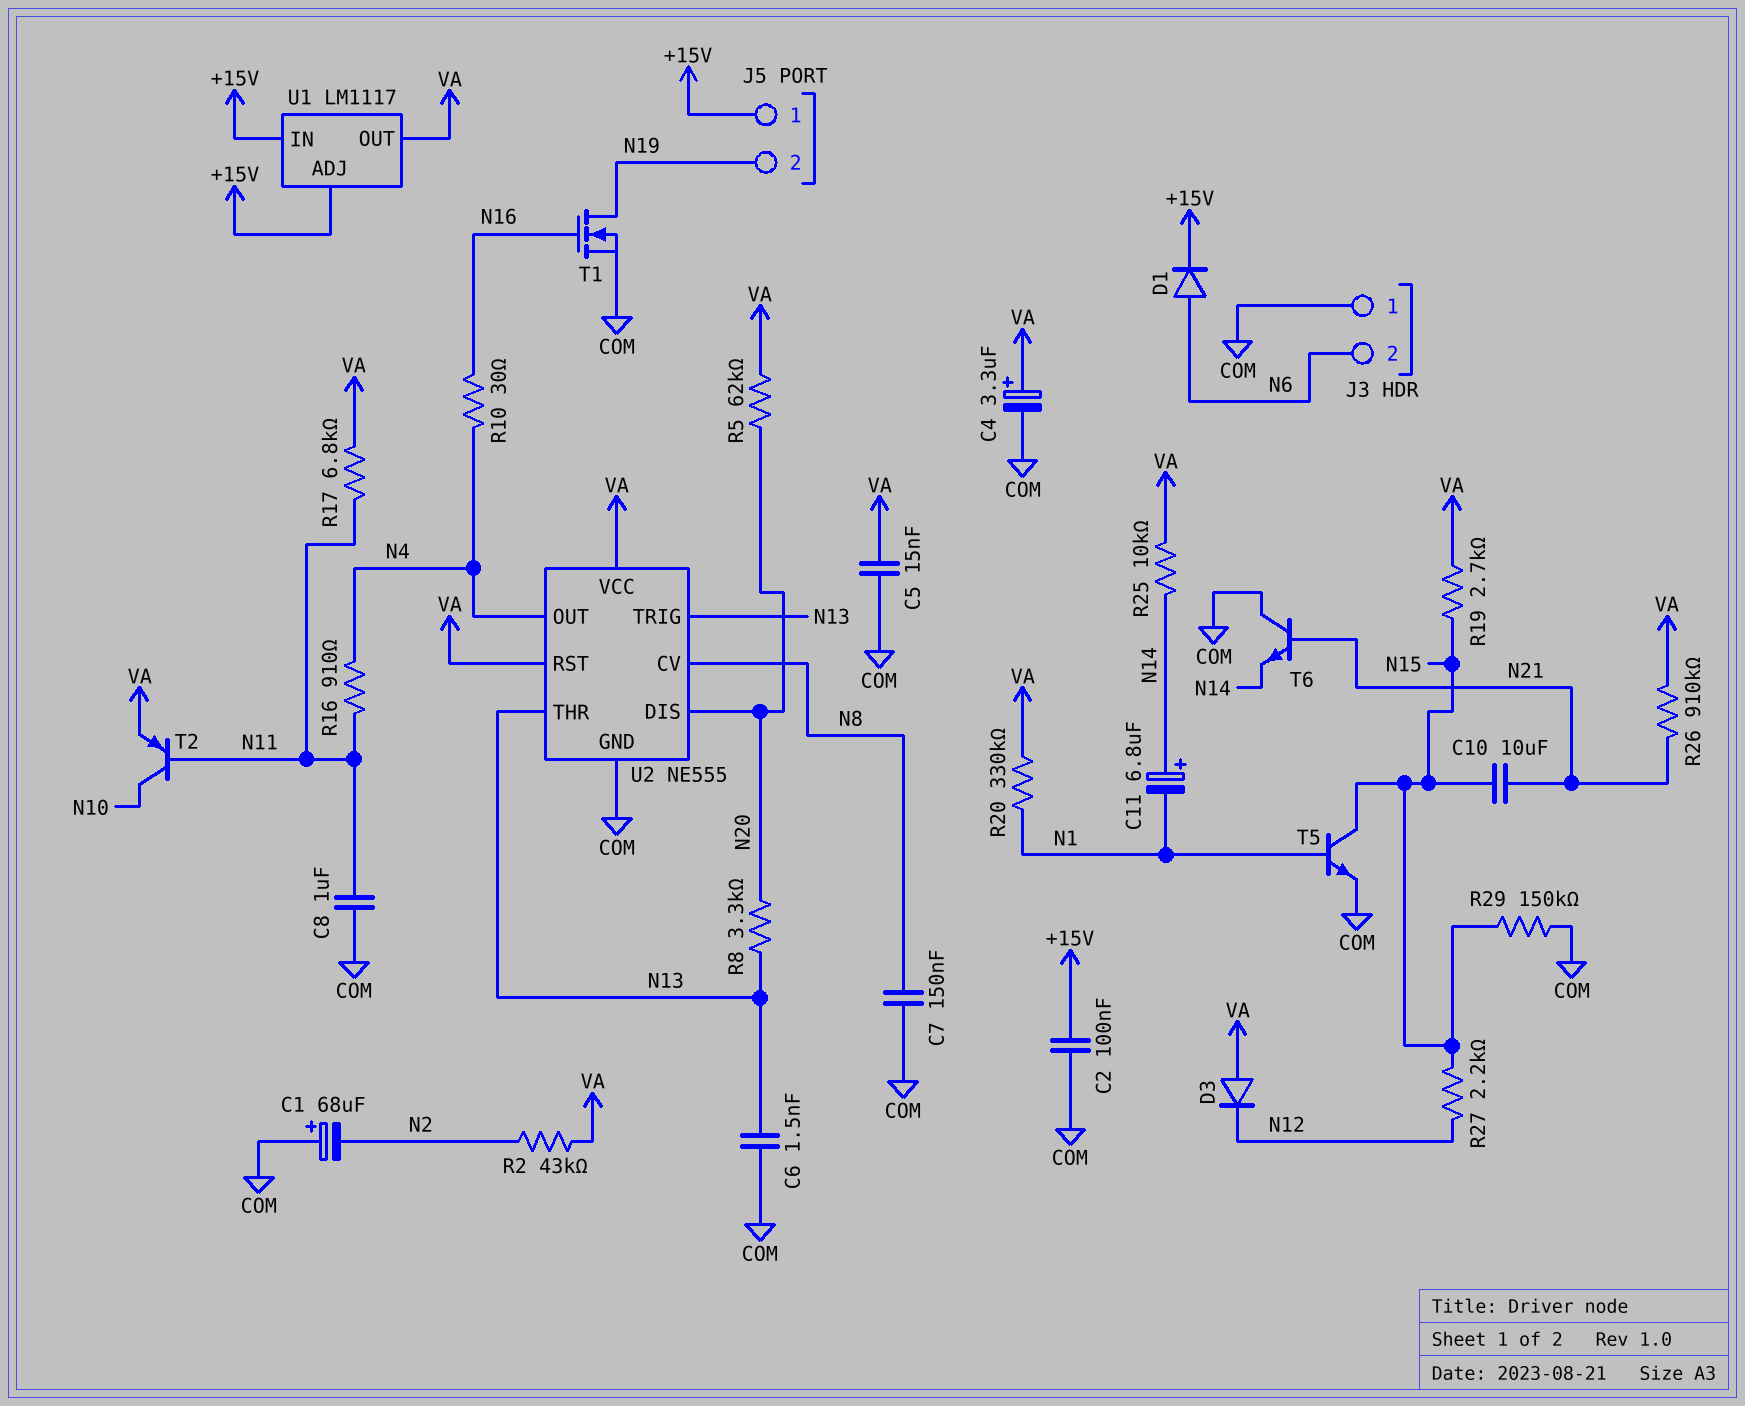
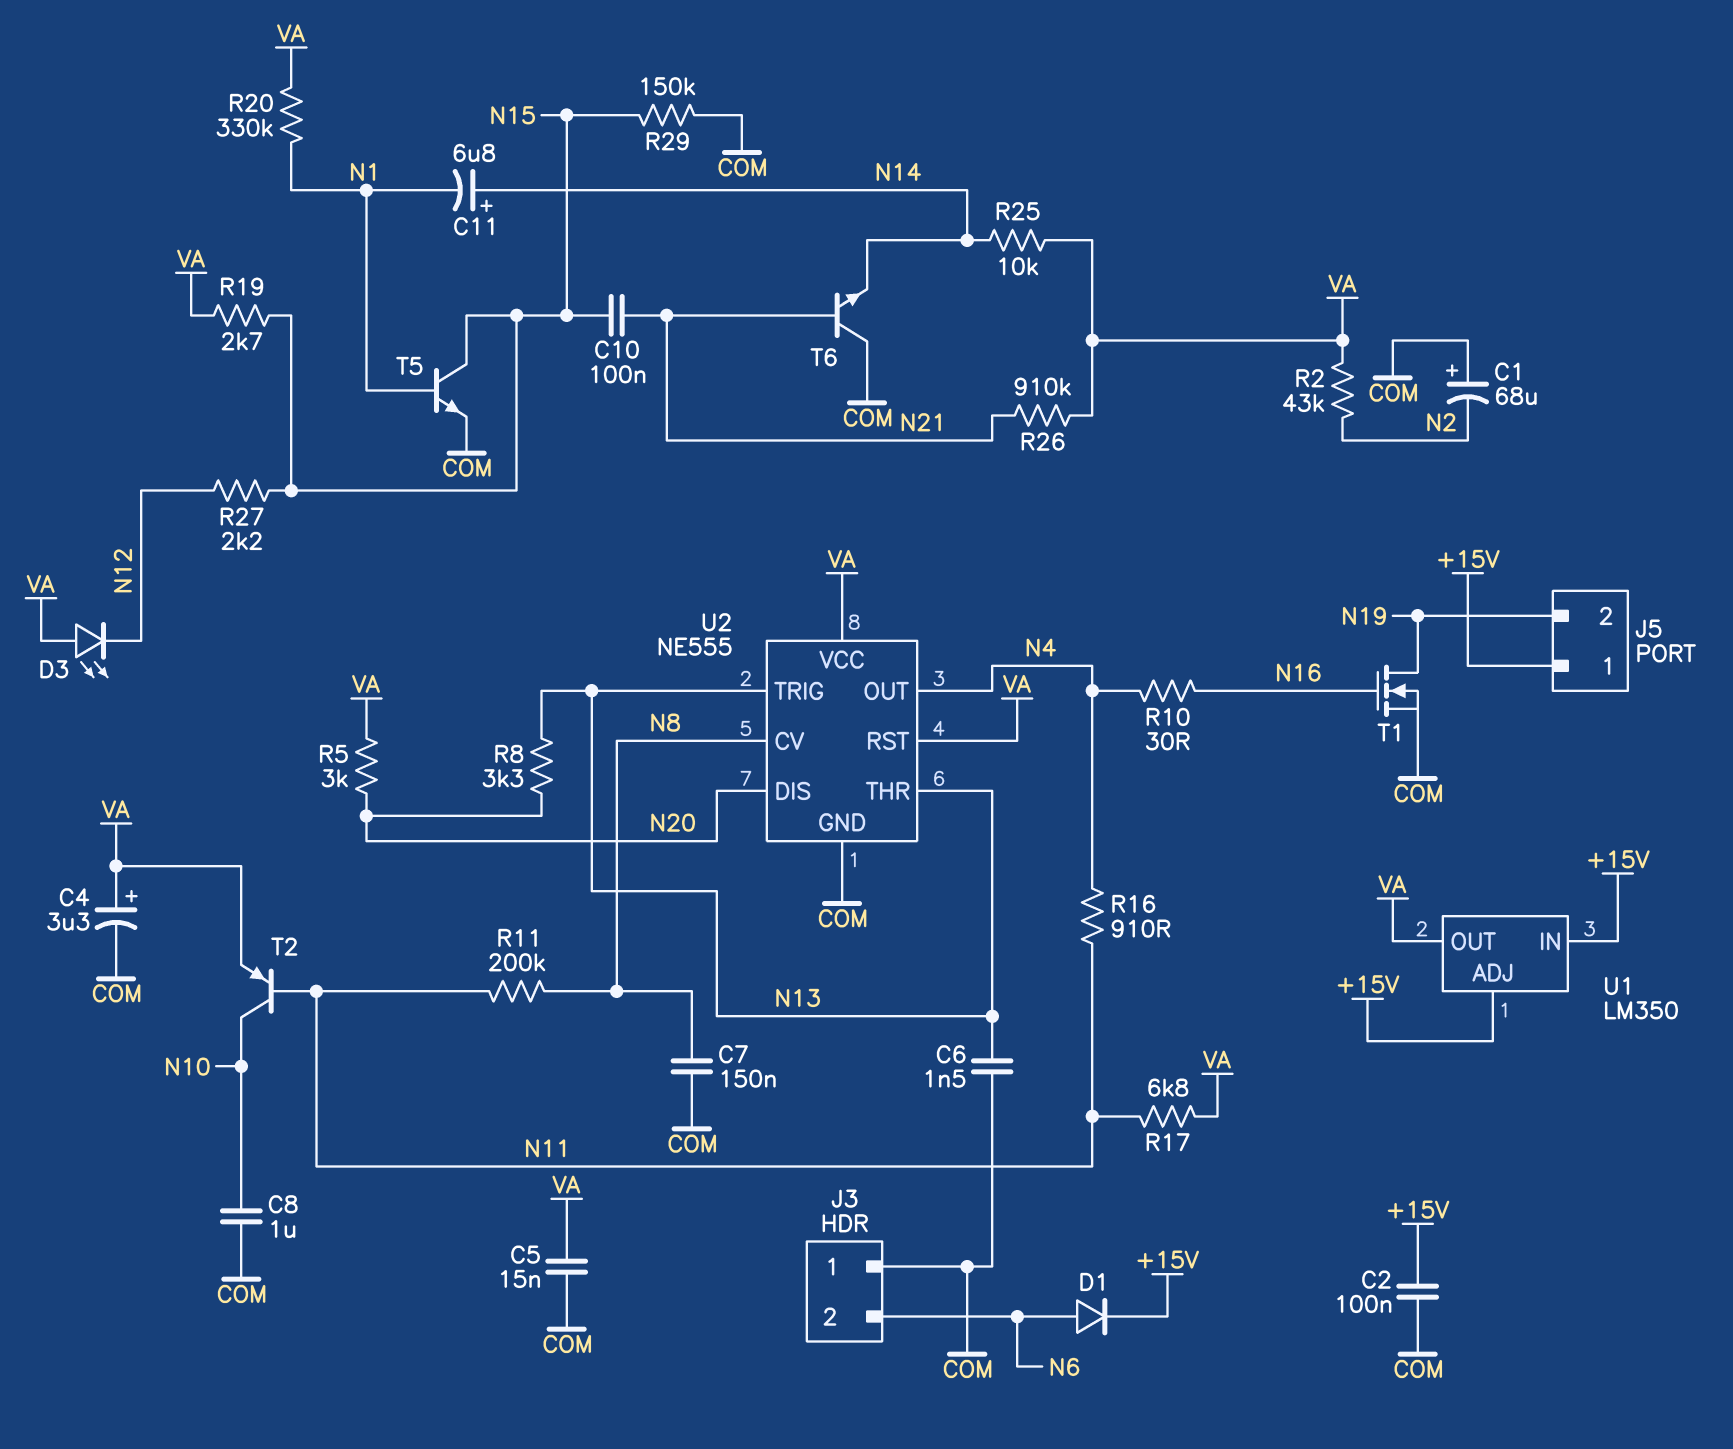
C8: 1uF (COM, N11) -> 1uF (COM, N10)
C10: 10uF (N15, N21) -> 100nF (N15, N21)
D3: diode (A VA, K N12) -> LED (A VA, K N12)
R5: 62k (N20, VA) -> 3k (N20, VA)
R11: none -> 200k (N8, N11)
U1: LM1117 -> LM350

